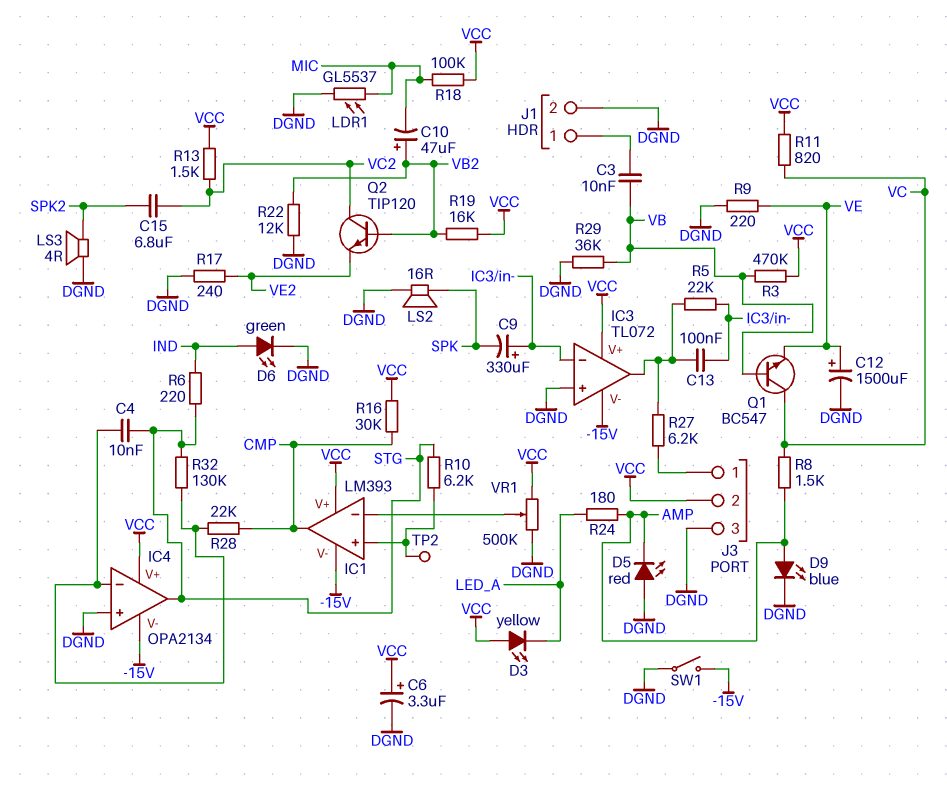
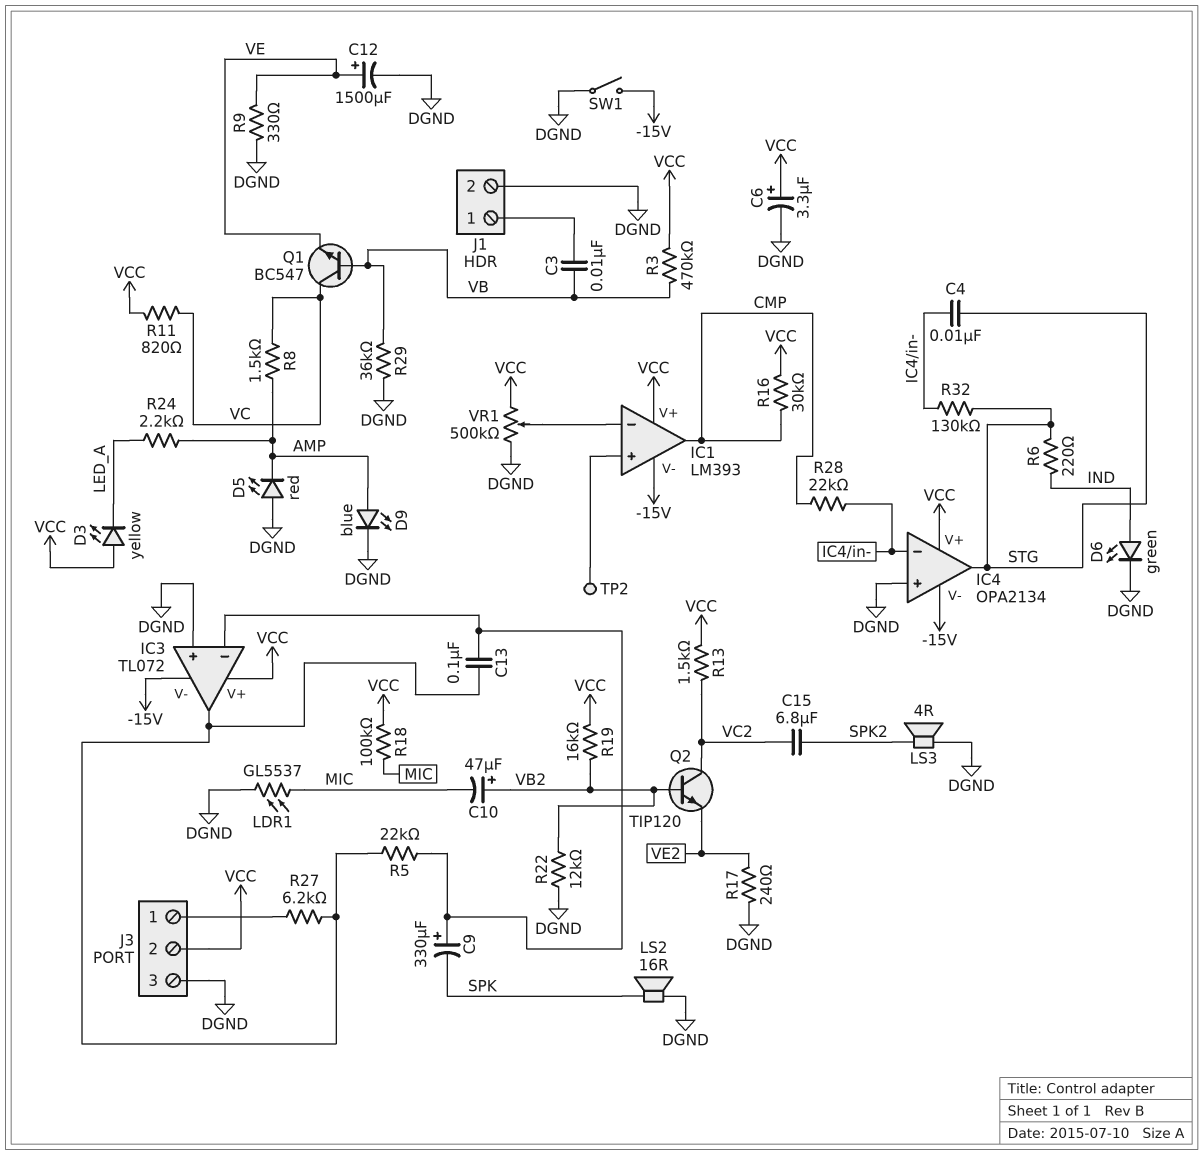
R9: 220 (DGND, VE) -> 330 (DGND, VE)
R10: 6.2k (IC1/in+, STG) -> none
R24: 180 (AMP, LED_A) -> 2.2k (AMP, LED_A)

